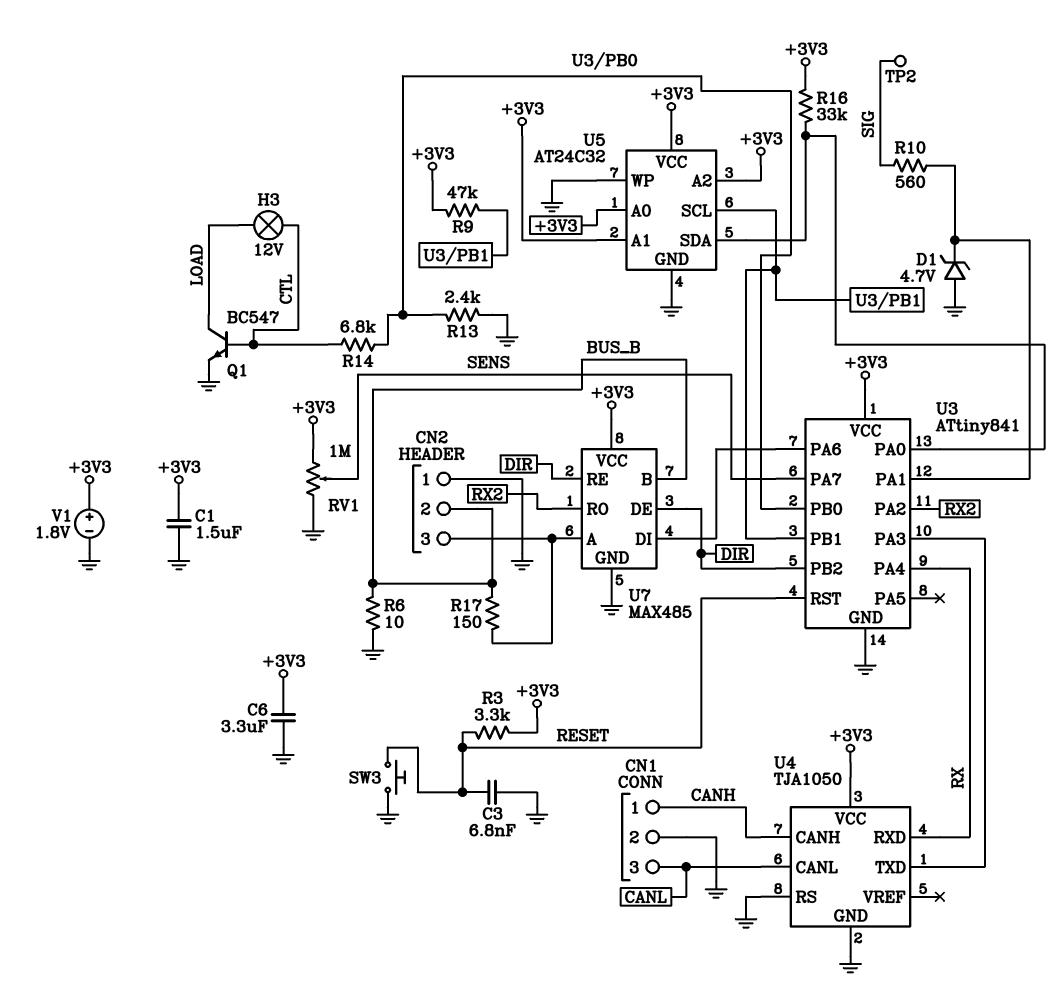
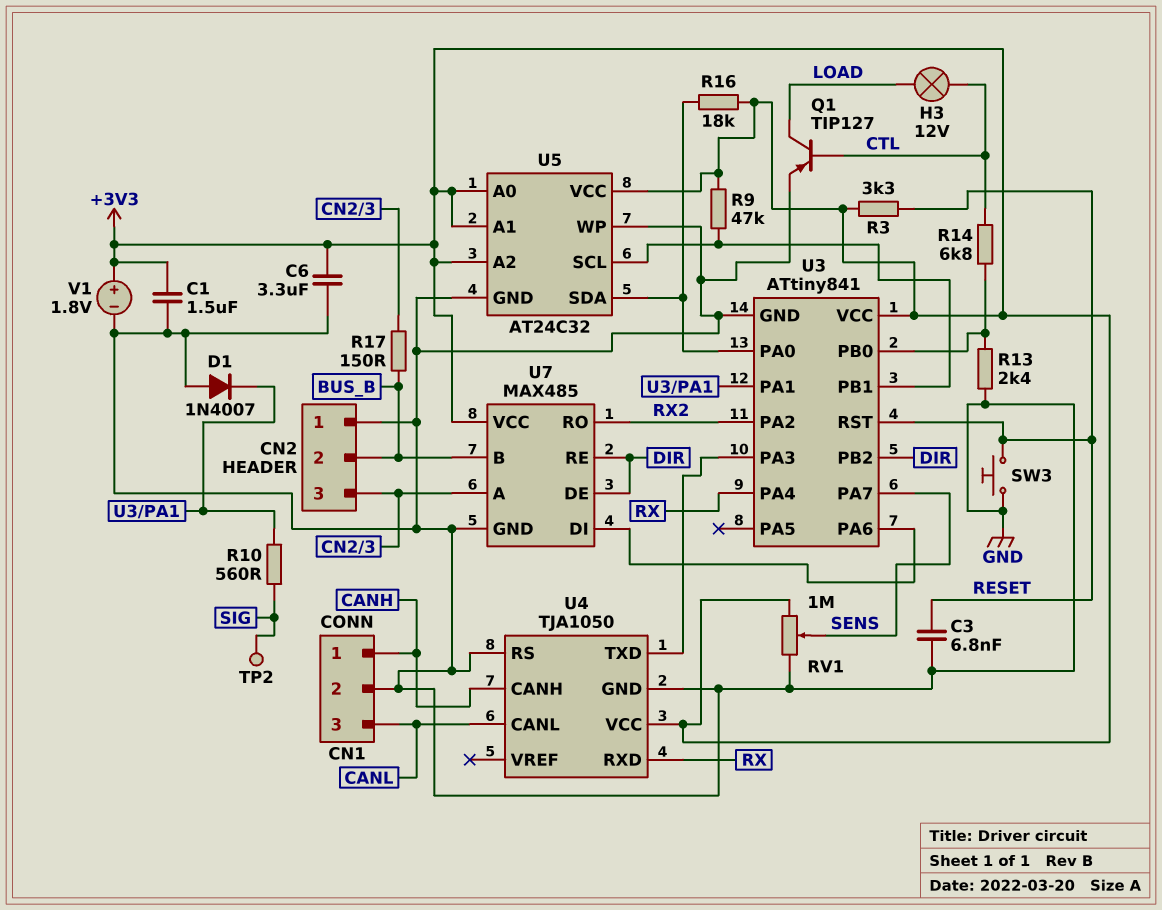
D1: zener 4.7V (A GND, K U3/PA1) -> diode 1N4007 (A GND, K U3/PA1)
Q1: NPN BC547 (B CTL, C LOAD, E GND) -> PNP TIP127 (B CTL, C LOAD, E GND)
R6: 10 (BUS_B, GND) -> none
R16: 33k (+3V3, U3/PA0) -> 18k (+3V3, U3/PA0)

